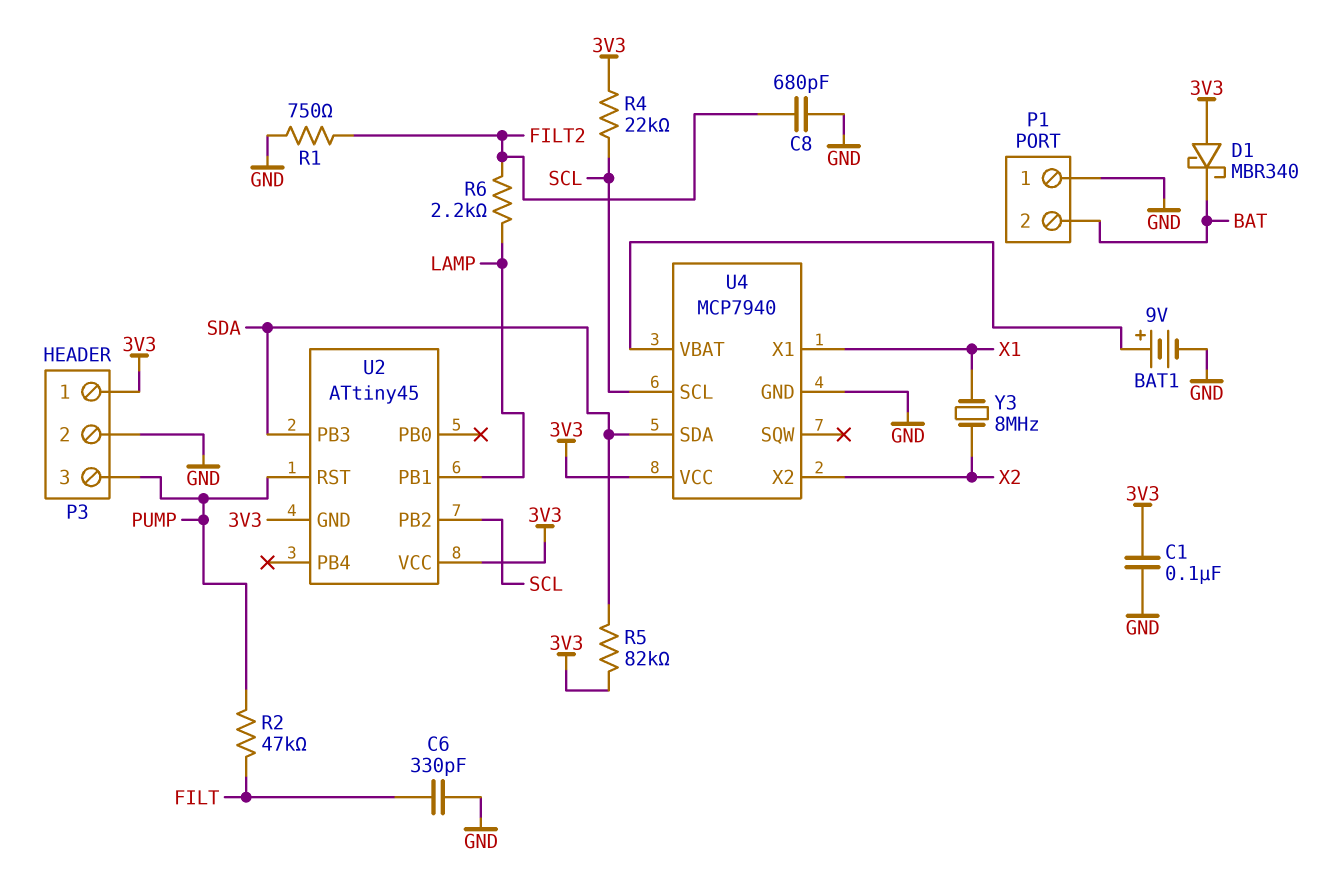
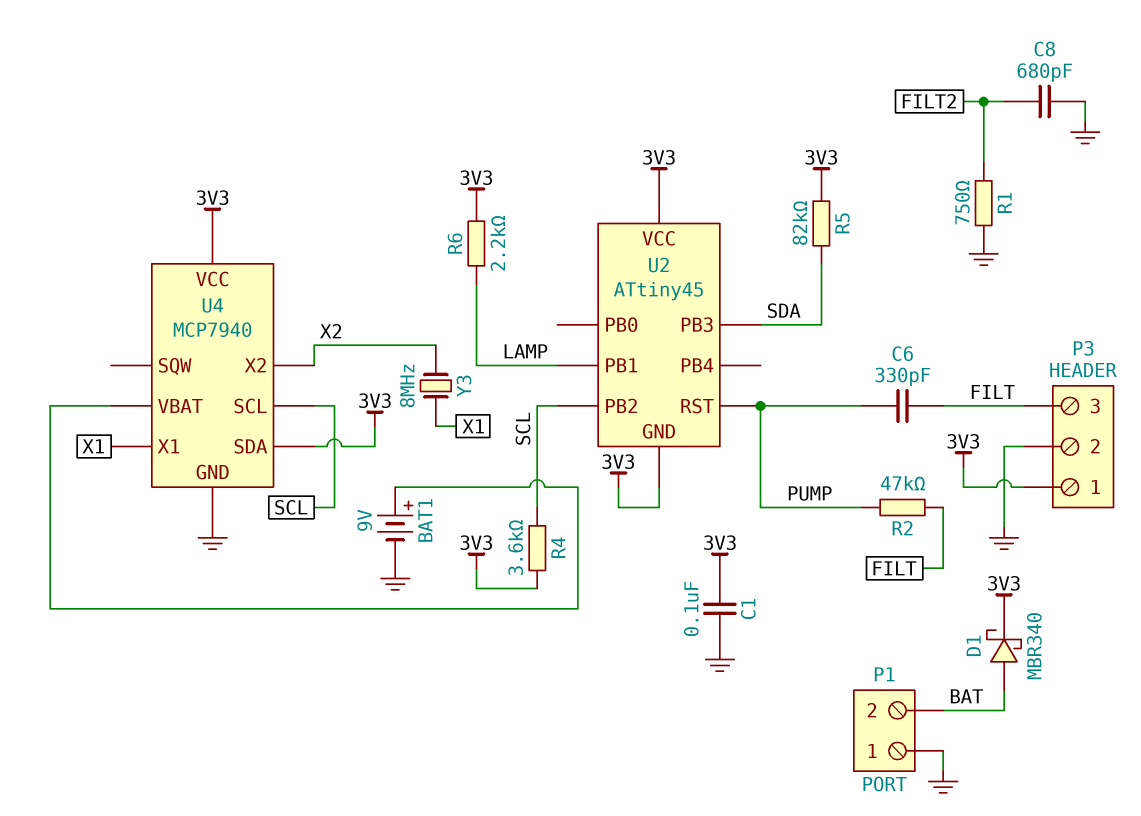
C6: 330pF (FILT, GND) -> 330pF (FILT, PUMP)
D1: schottky MBR340 (A 3V3, K BAT) -> schottky MBR340 (A BAT, K 3V3)
P3 pin 3: PUMP -> FILT
R4: 22k (3V3, SCL) -> 3.6k (3V3, SCL)
R6: 2.2k (FILT2, LAMP) -> 2.2k (3V3, LAMP)
U4 pin SDA: SDA -> 3V3

